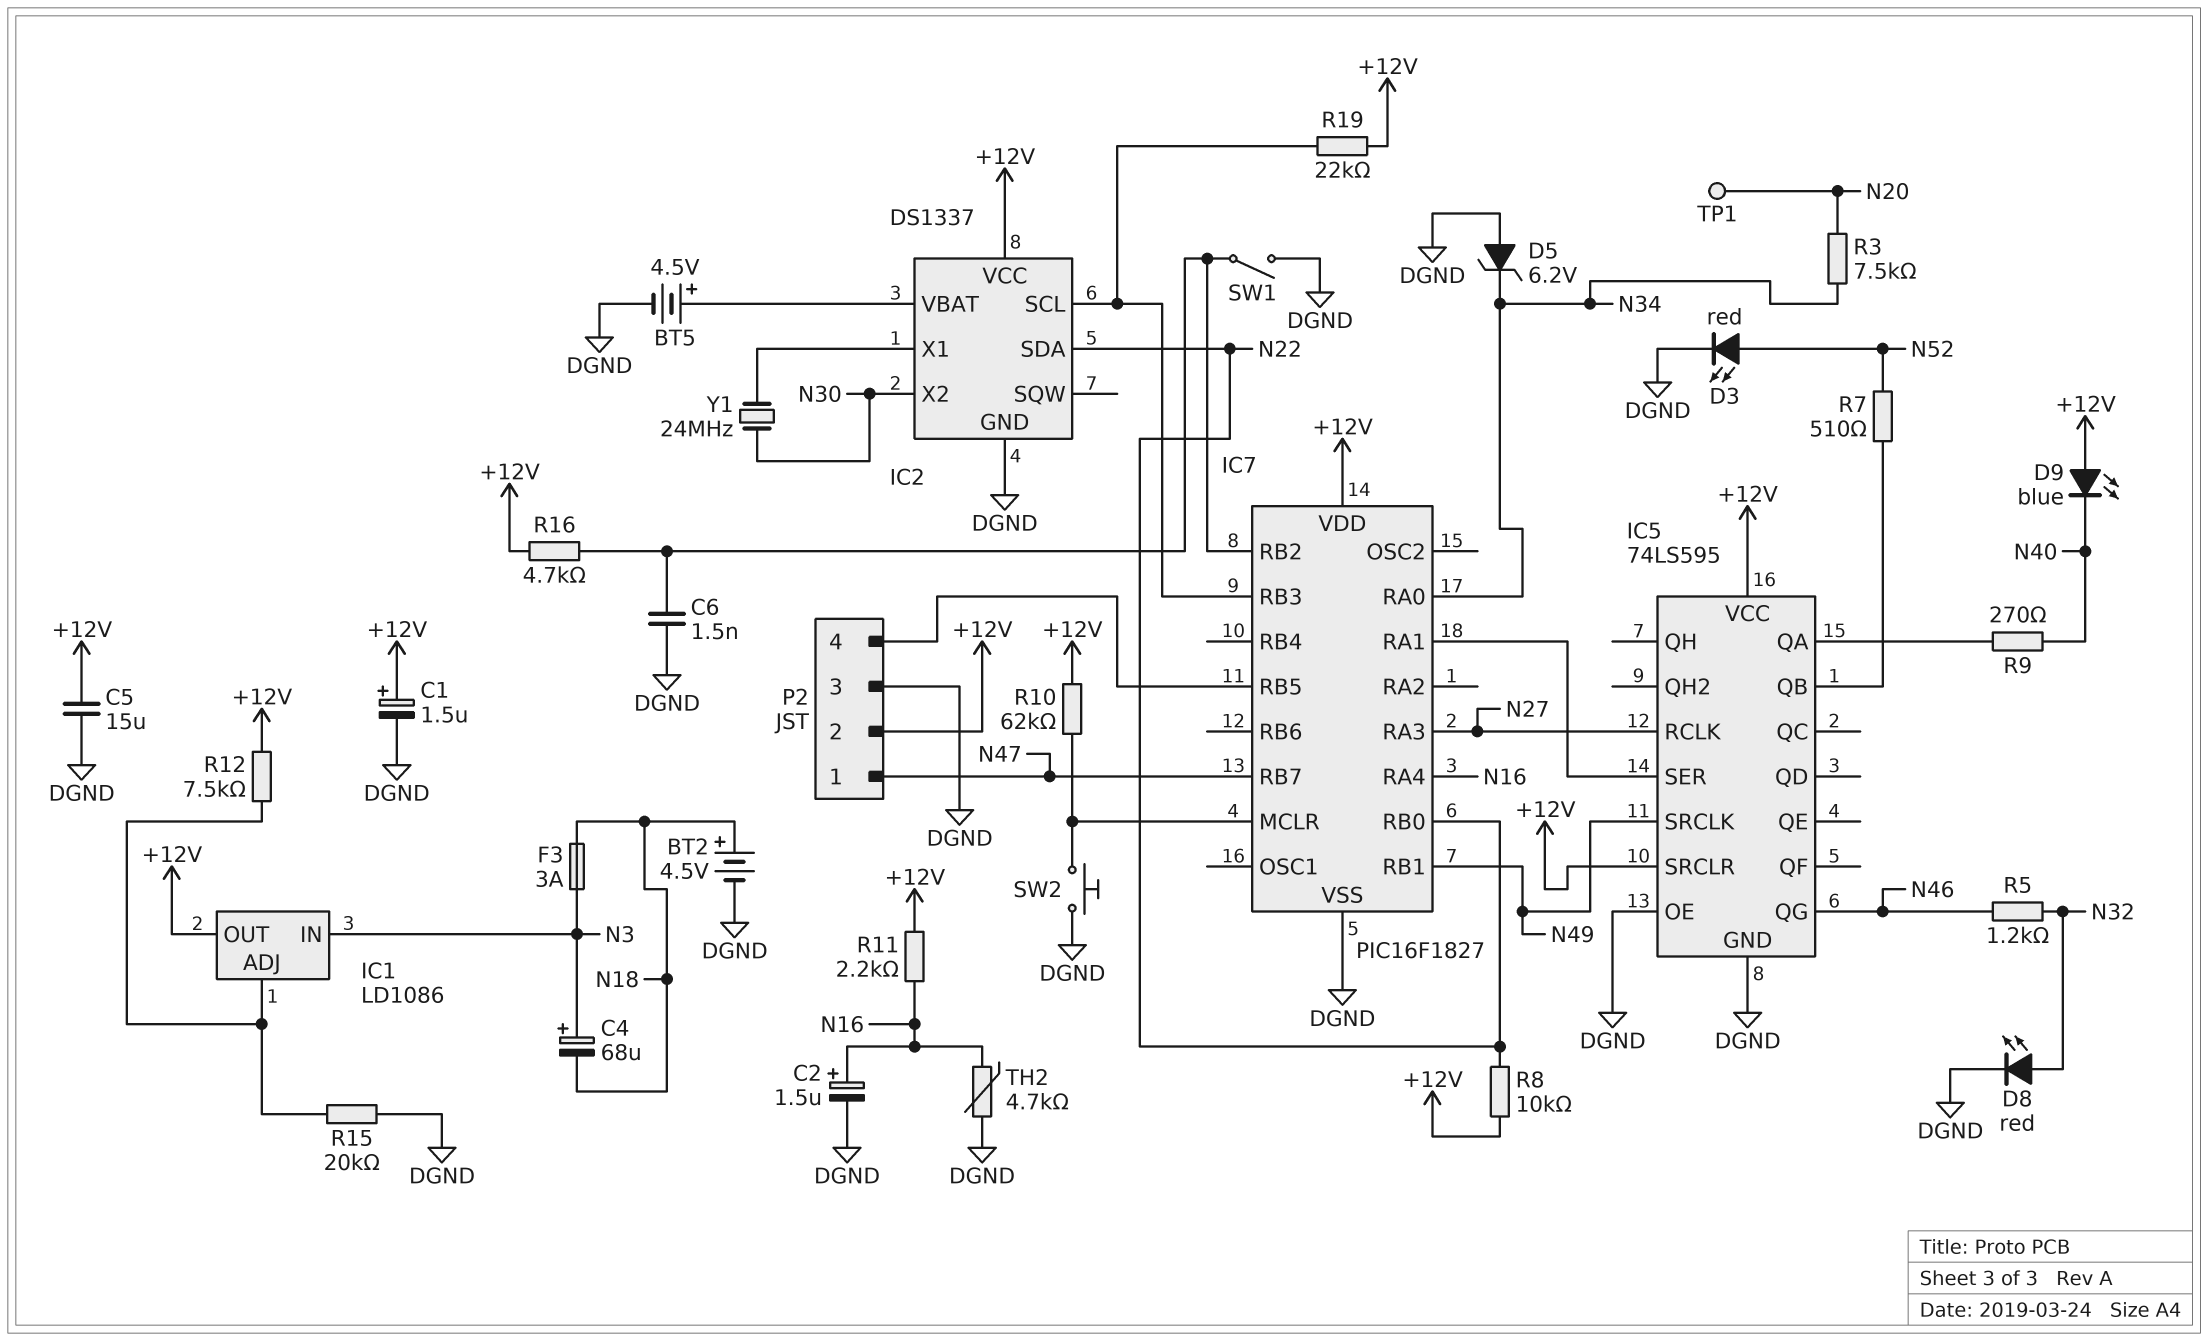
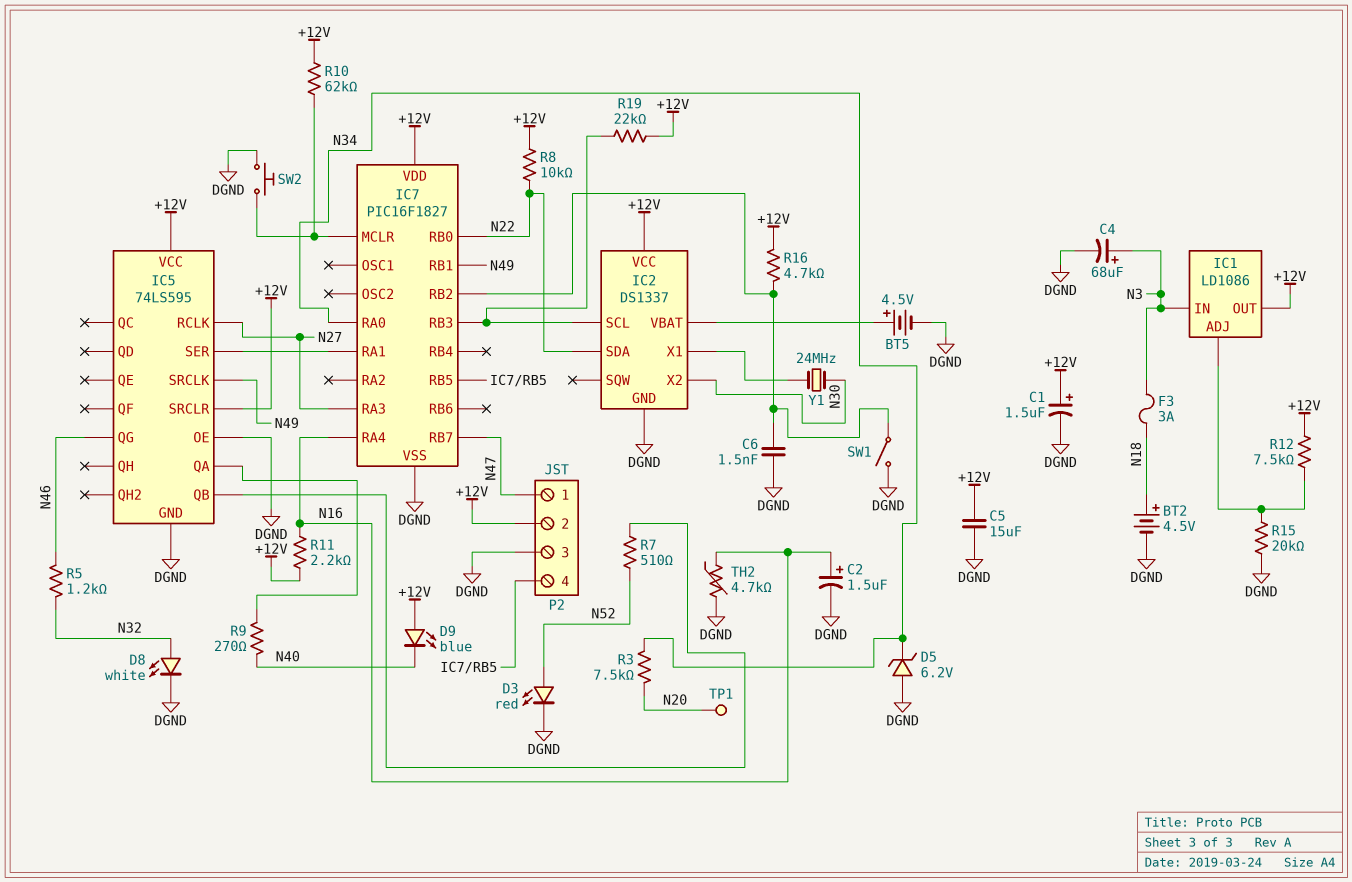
C4: 68uF (plus N3, minus N18) -> 68uF (plus N3, minus DGND)
D8: LED red (A N32, K DGND) -> LED white (A N32, K DGND)

